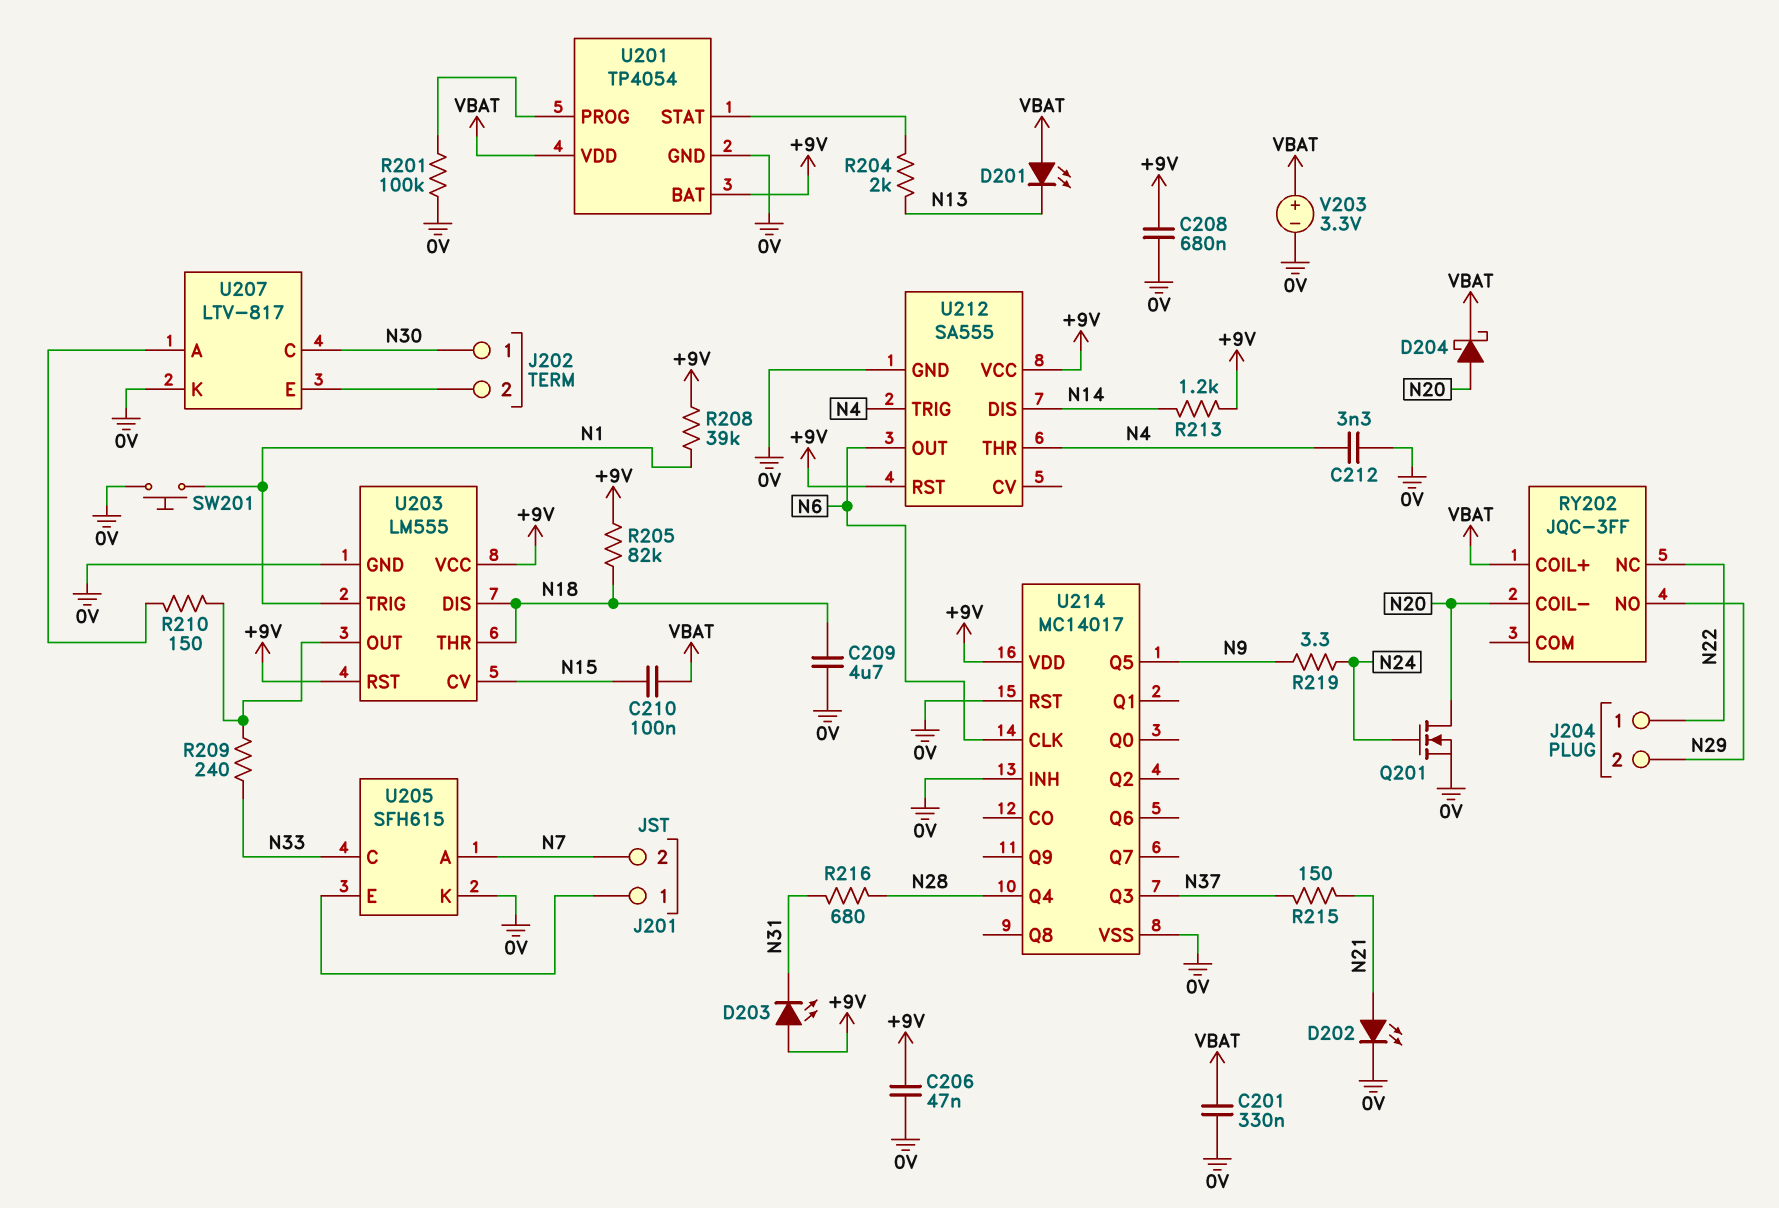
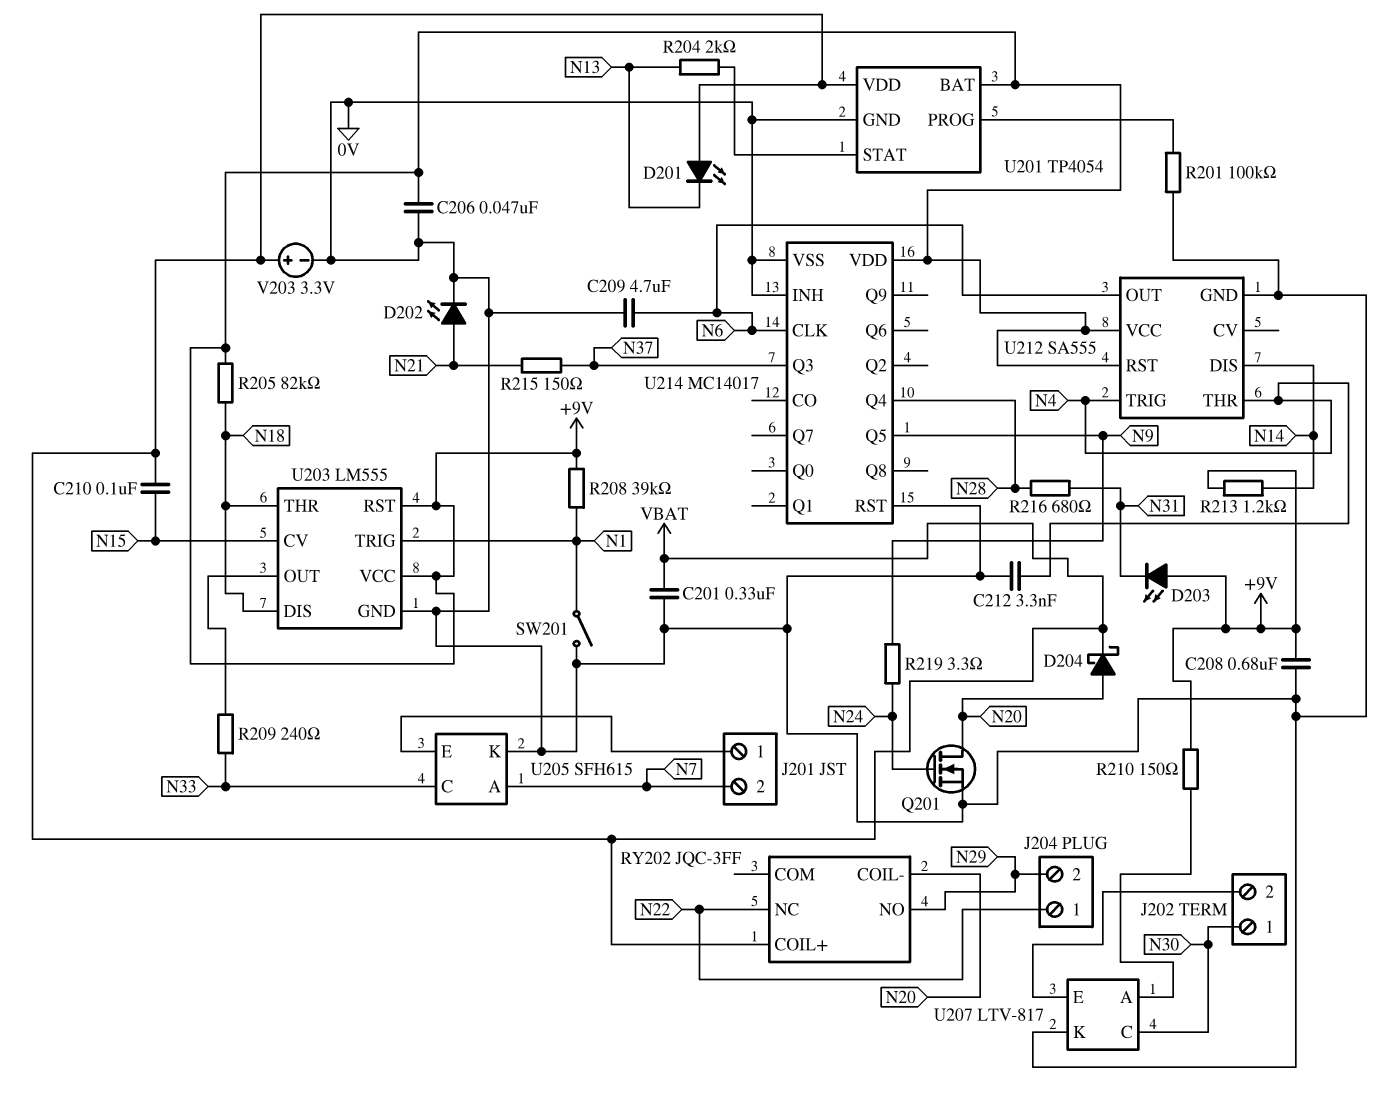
C209: 4.7uF (0V, N18) -> 4.7uF (0V, N6)
R210: 150 (U203/OUT, U207/A) -> 150 (+9V, U207/A)
SW201: button (0V, N1) -> switch (0V, N1)

